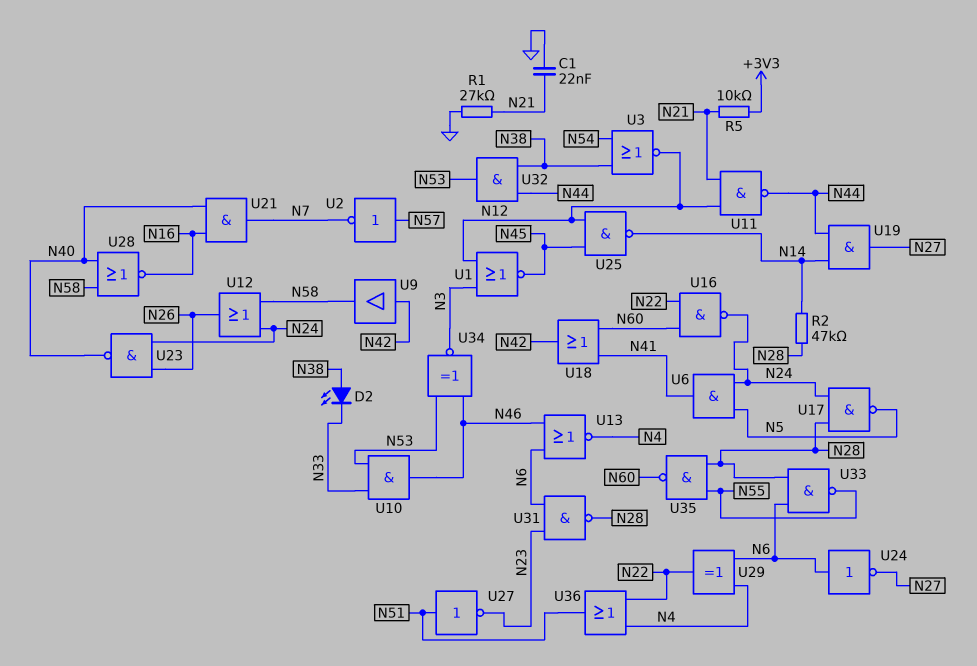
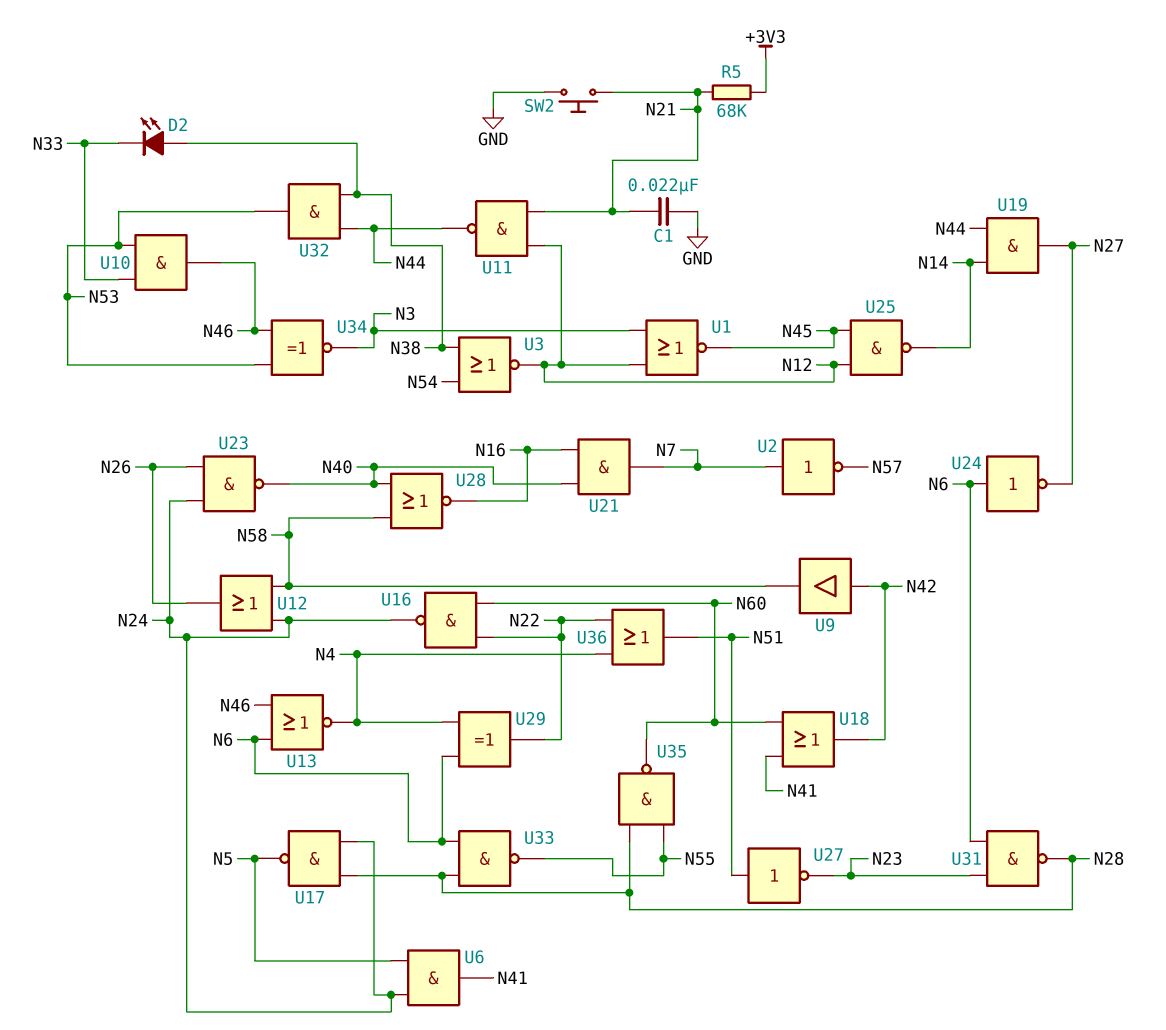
R1: 27k (GND, N21) -> none
R2: 47k (N14, N28) -> none
R5: 10k (+3V3, N21) -> 68k (+3V3, N21)
SW2: none -> button (GND, N21)
U2: NOT (in N57, out N7) -> NOT (in N7, out N57)

